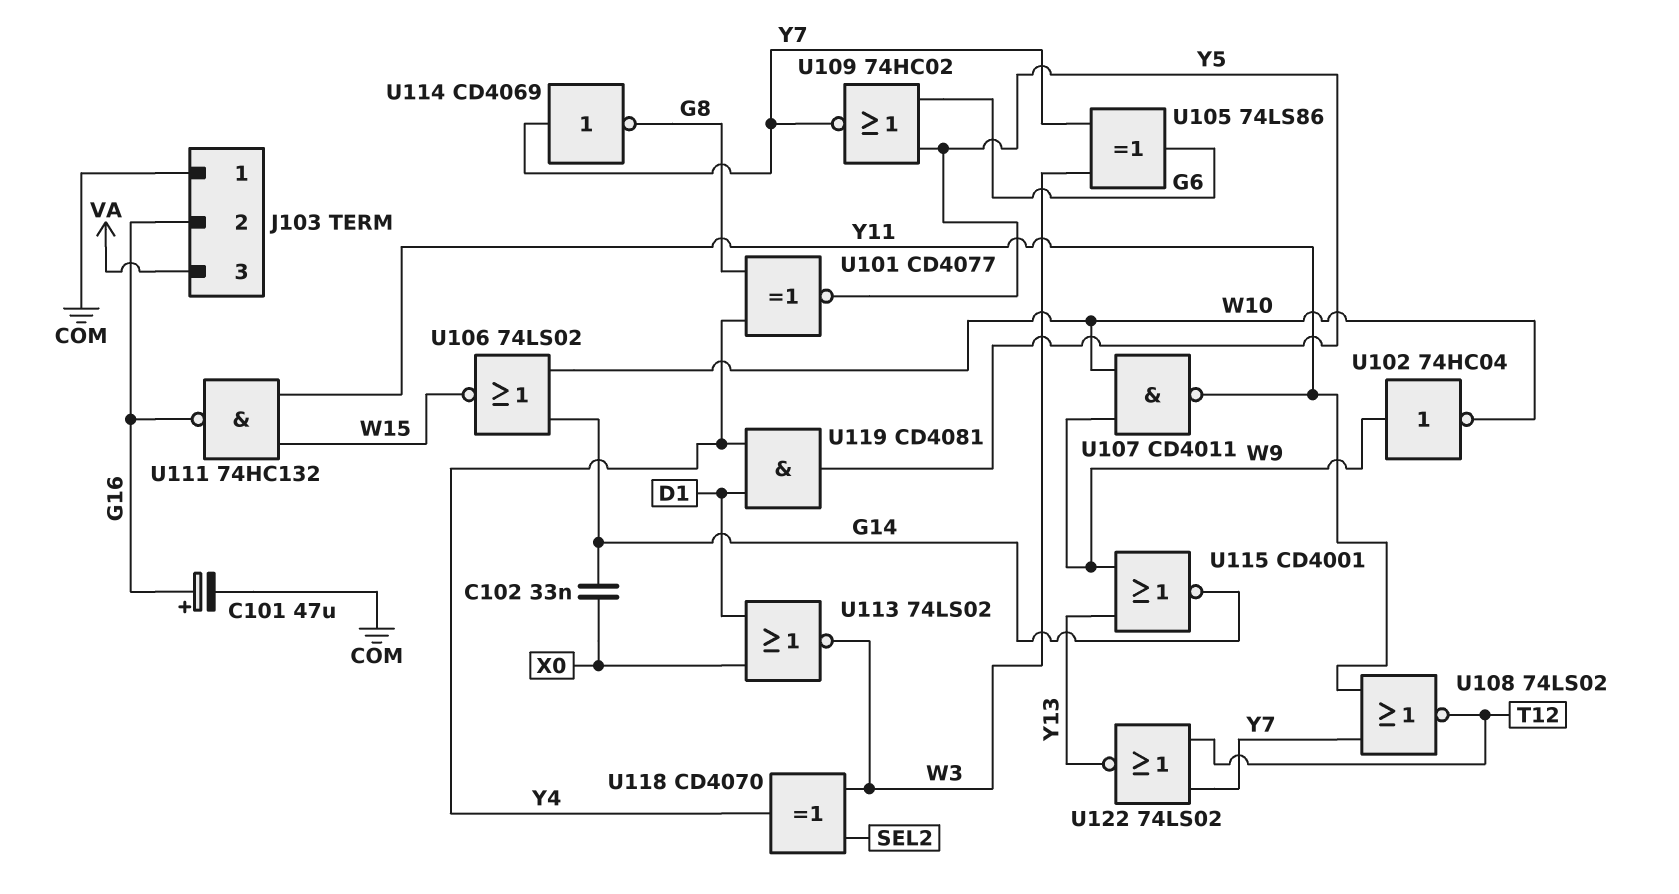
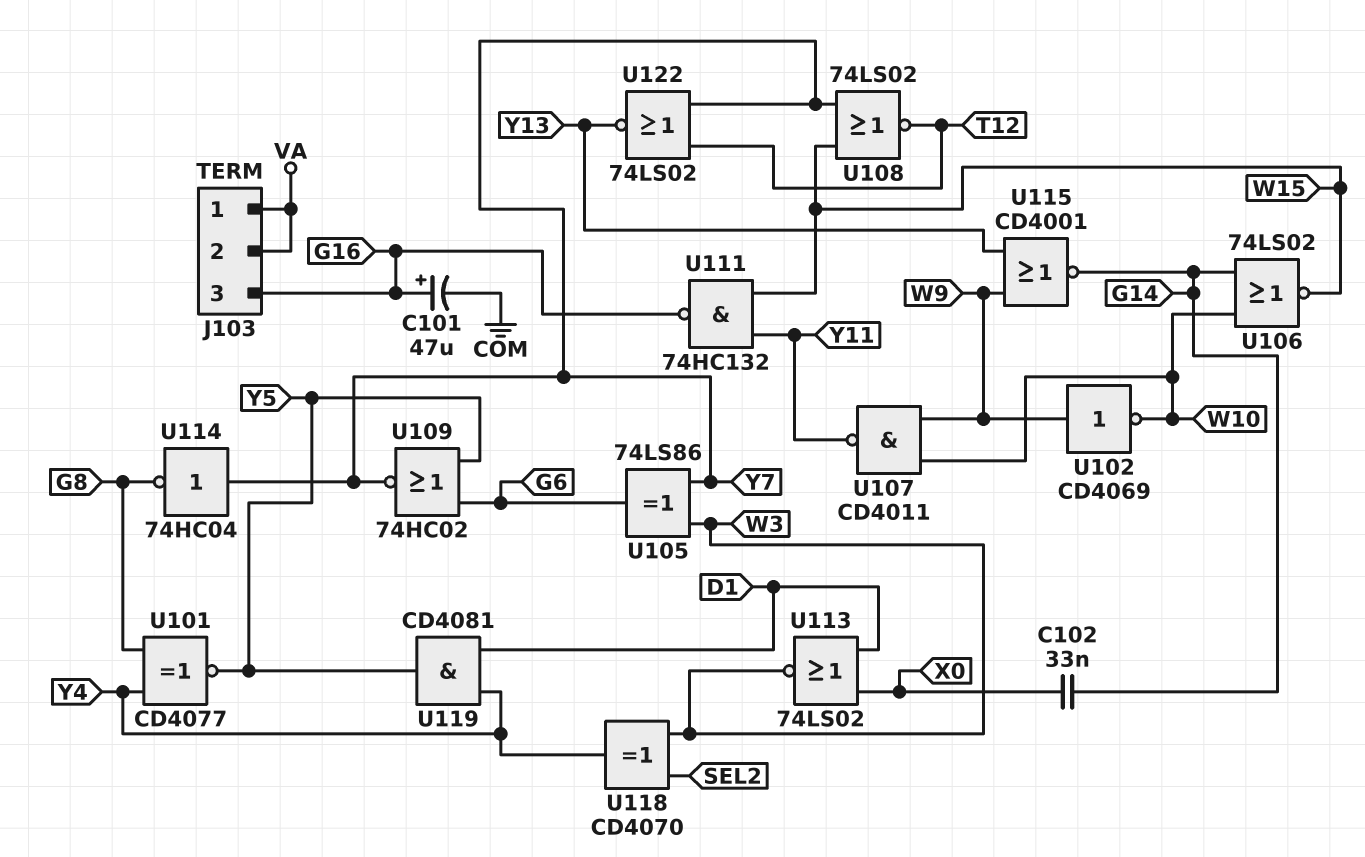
J103 pin 1: COM -> VA
J103 pin 2: G16 -> VA
J103 pin 3: VA -> G16
U102: NOT 74HC04 (in W9, out W10) -> NOT CD4069 (in W9, out W10)
U108: NOR 74LS02 (in Y7, in Y11, out T12) -> NOR 74LS02 (in W15, in Y7, out T12)
U114: NOT CD4069 (in Y7, out G8) -> NOT 74HC04 (in Y7, out G8)

